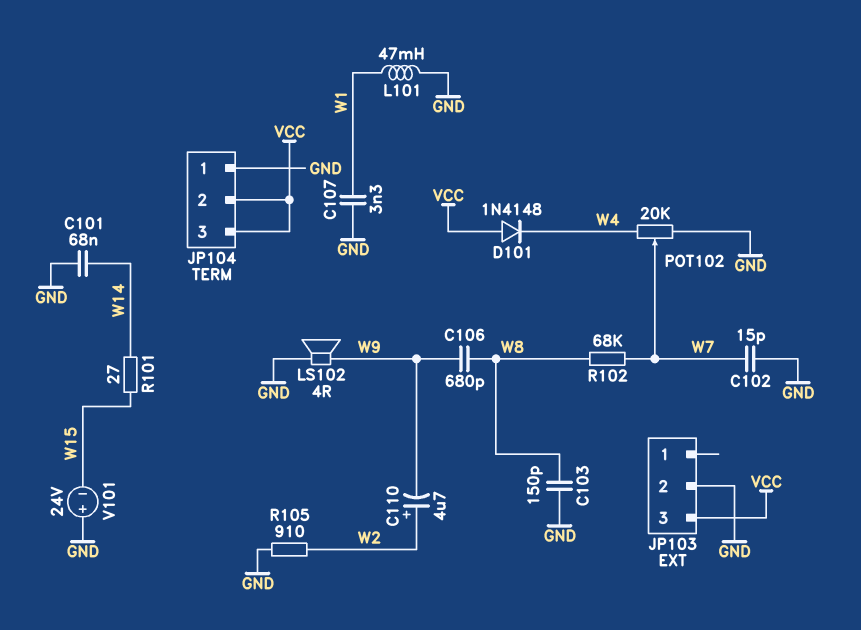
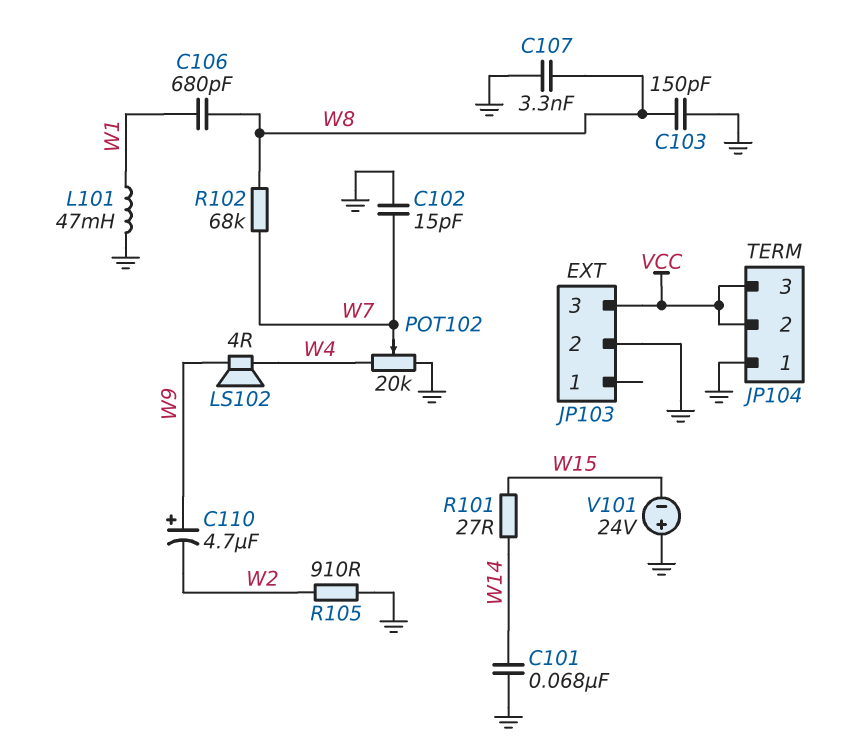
C106: 680pF (W8, W9) -> 680pF (W1, W8)
C107: 3.3nF (GND, W1) -> 3.3nF (GND, W8)
C110: 4.7uF (plus W2, minus W9) -> 4.7uF (plus W9, minus W2)
D101: diode 1N4148 (A VCC, K W4) -> none
LS102: speaker 4R (GND, W9) -> speaker 4R (W4, W9)

